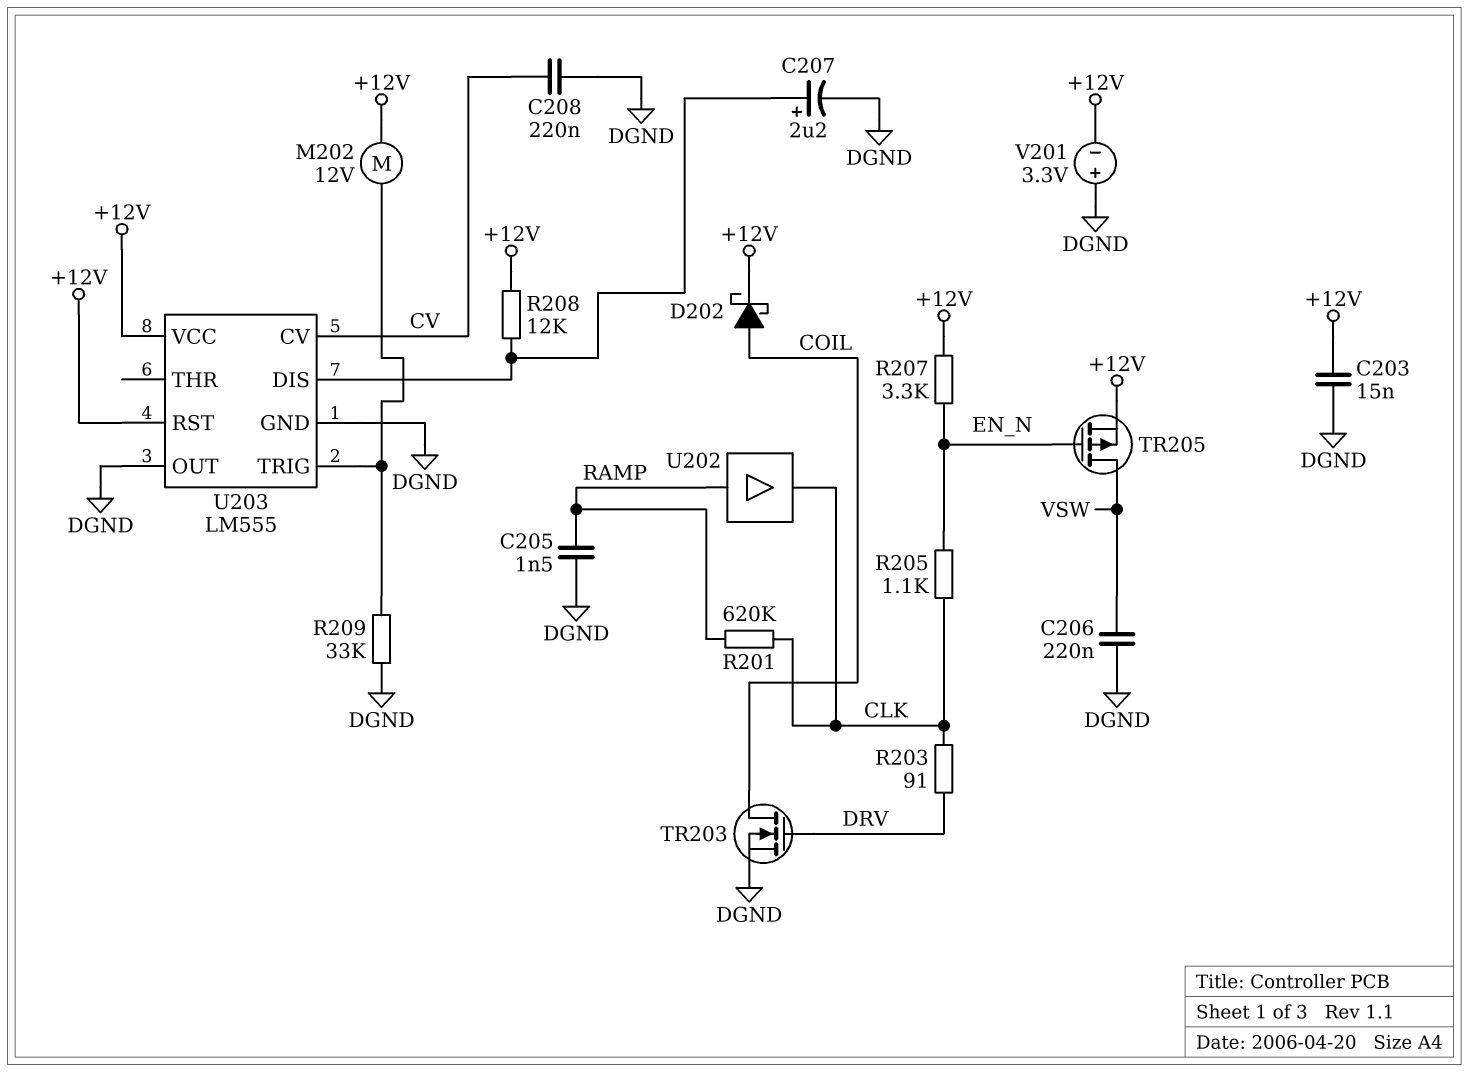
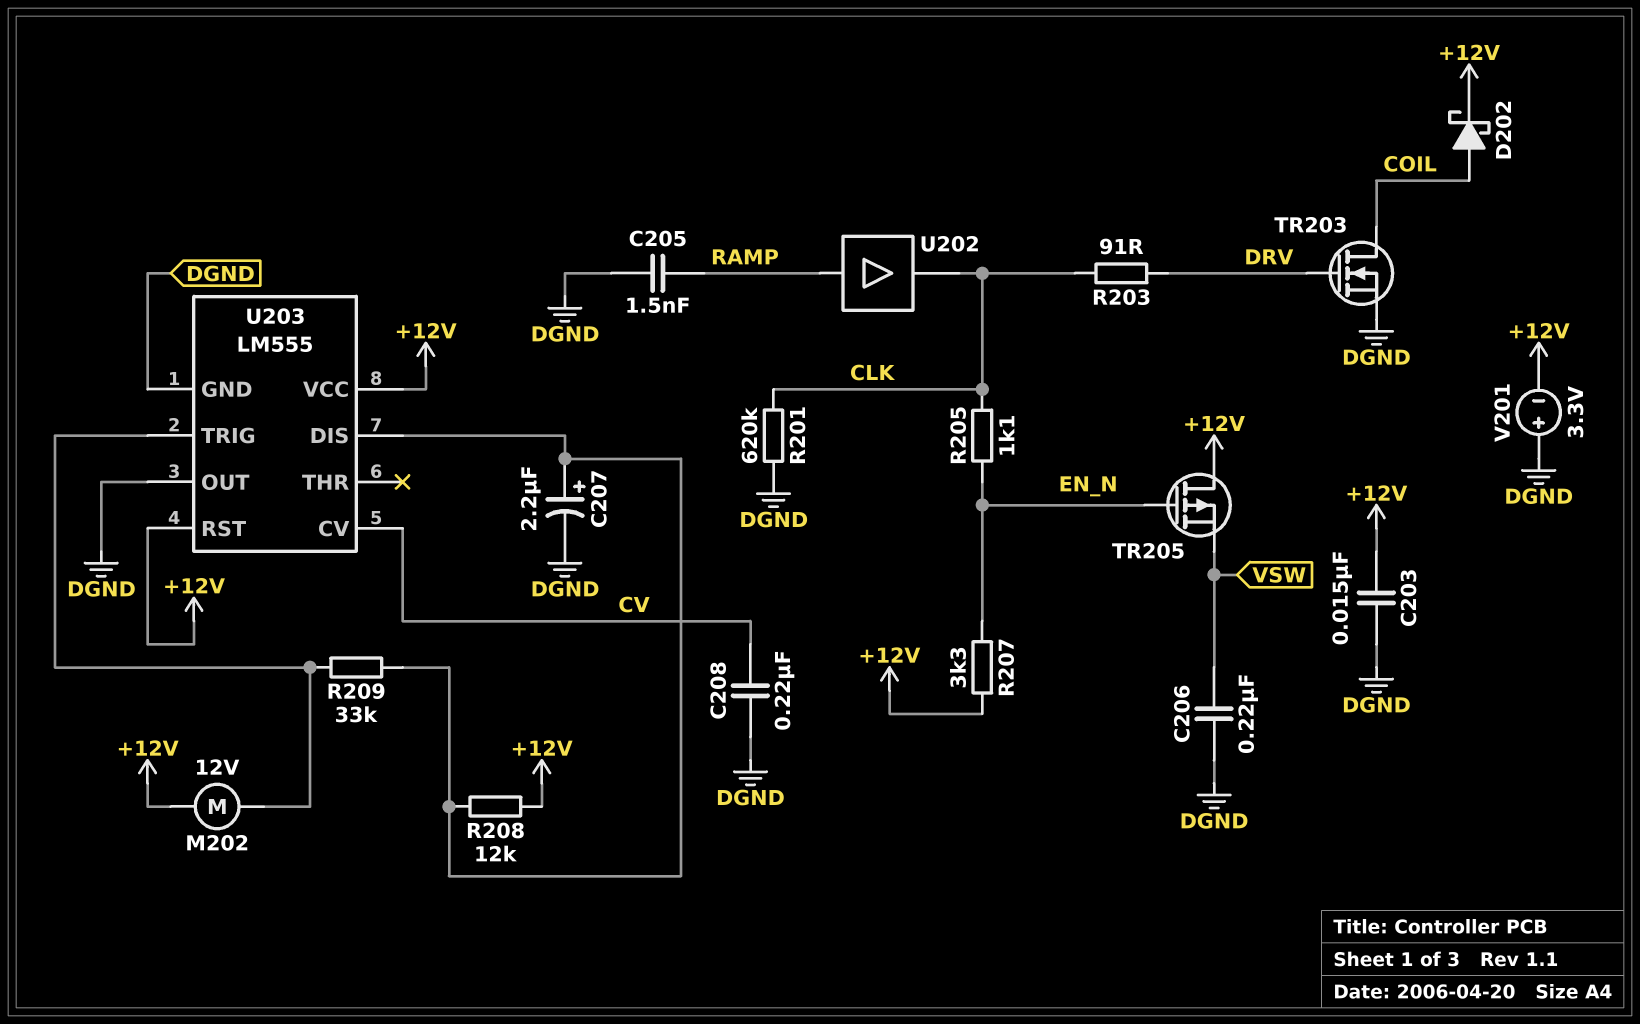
R201: 620k (CLK, RAMP) -> 620k (CLK, DGND)
R209: 33k (DGND, U203/TRIG) -> 33k (U203/DIS, U203/TRIG)
TR205: PMOS (G EN_N, D VSW, S +12V) -> PMOS (G EN_N, D +12V, S VSW)

